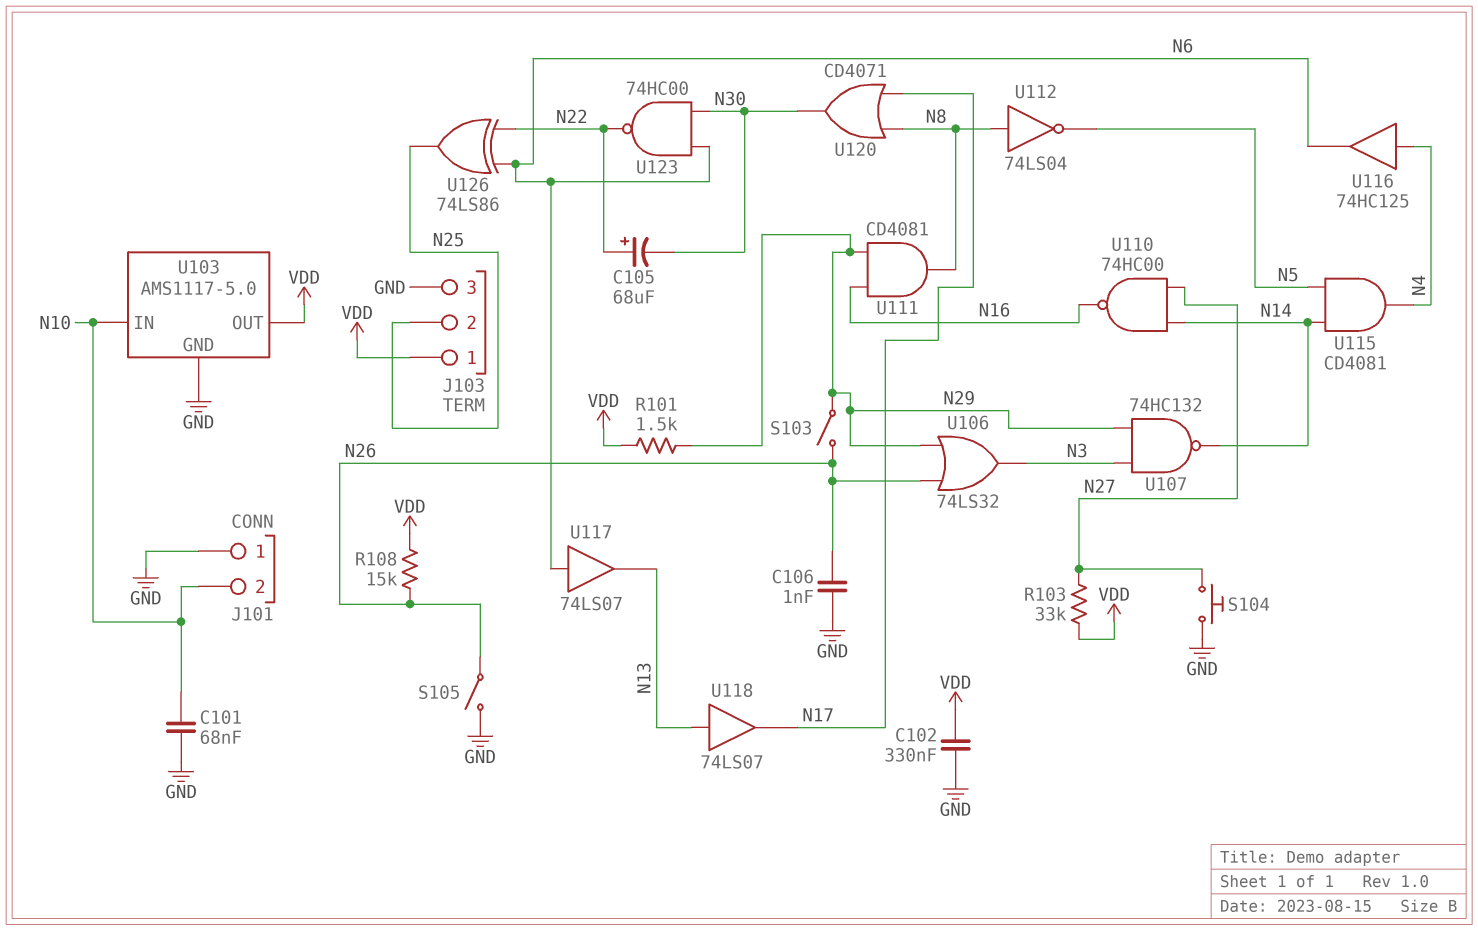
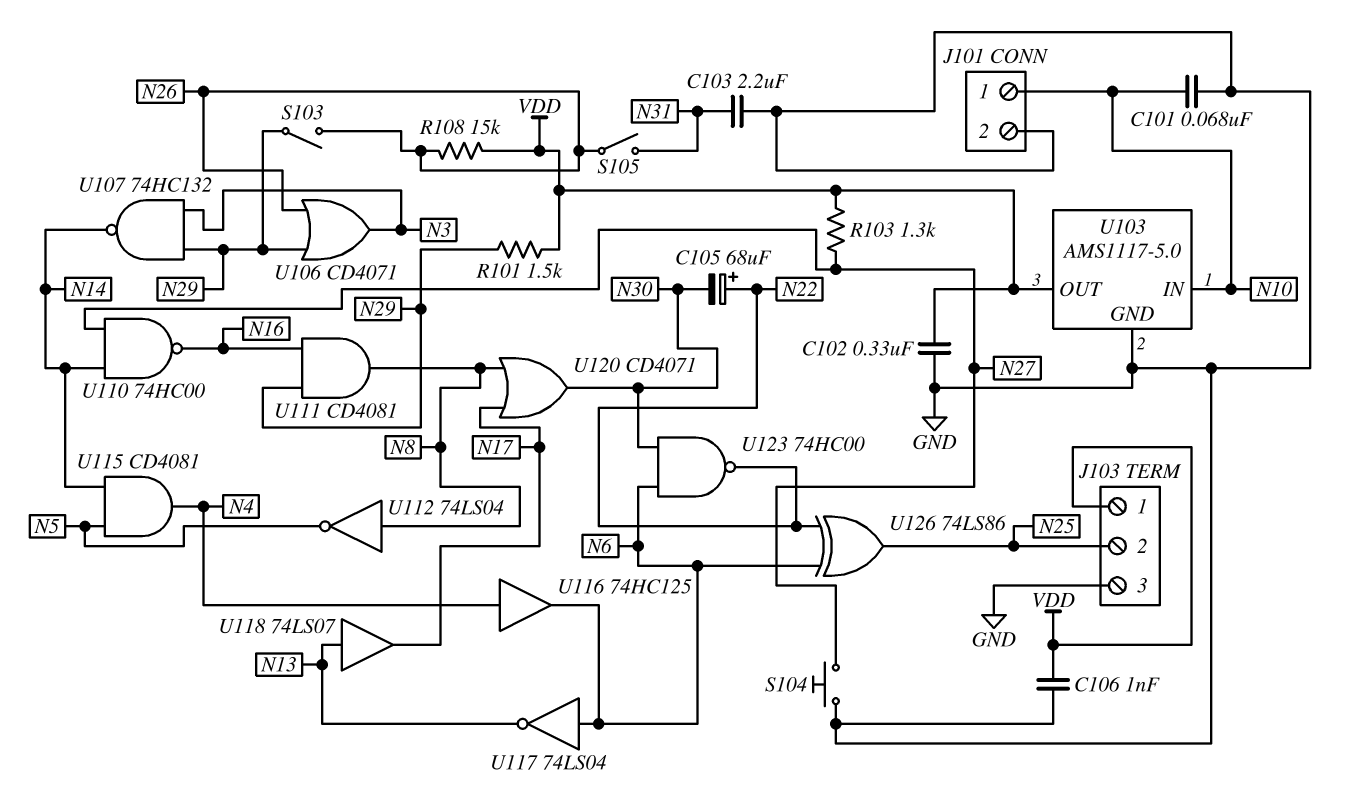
C103: none -> 2.2uF (GND, N31)
C106: 1nF (GND, N26) -> 1nF (GND, VDD)
J101 pin 1: GND -> N10
J101 pin 2: N10 -> GND
R103: 33k (N27, VDD) -> 1.3k (N27, VDD)
S105: switch (GND, N26) -> switch (N26, N31)
U106: OR 74LS32 (in N26, in N29, out N3) -> OR CD4071 (in N26, in N29, out N3)
U117: buffer 74LS07 (in N6, out N13) -> NOT 74LS04 (in N6, out N13)

